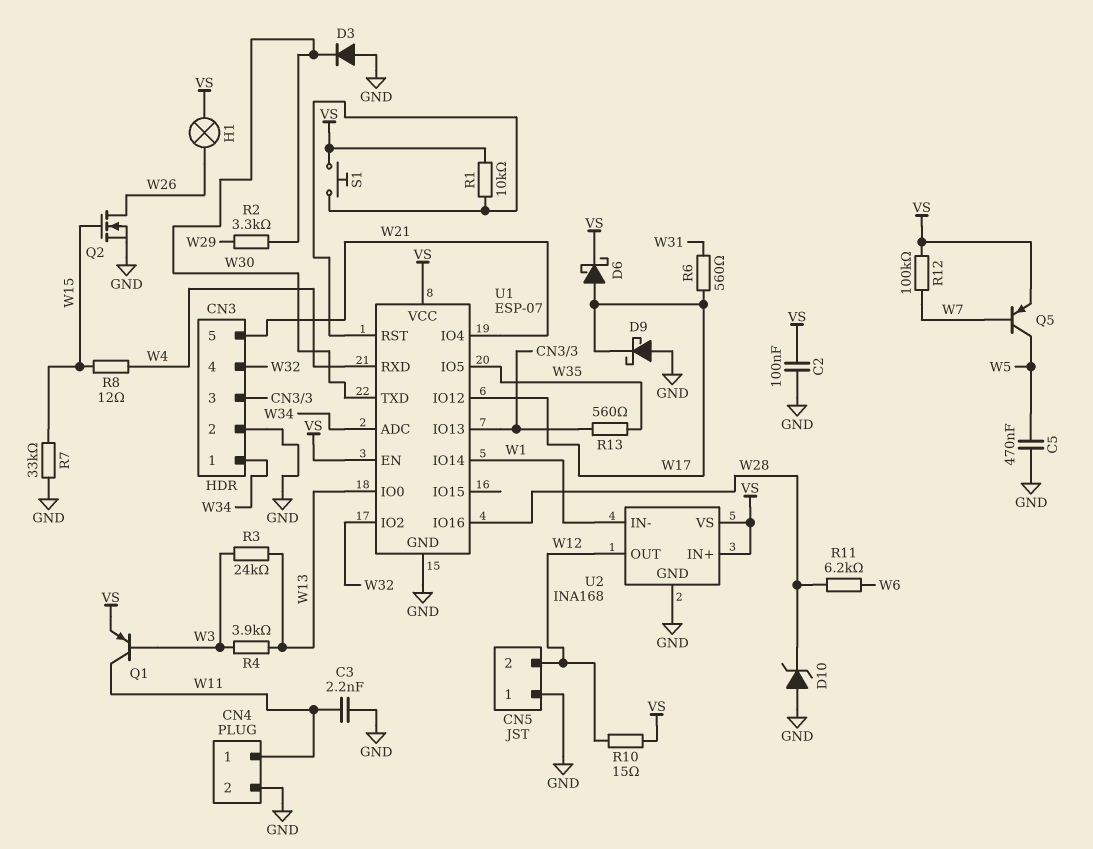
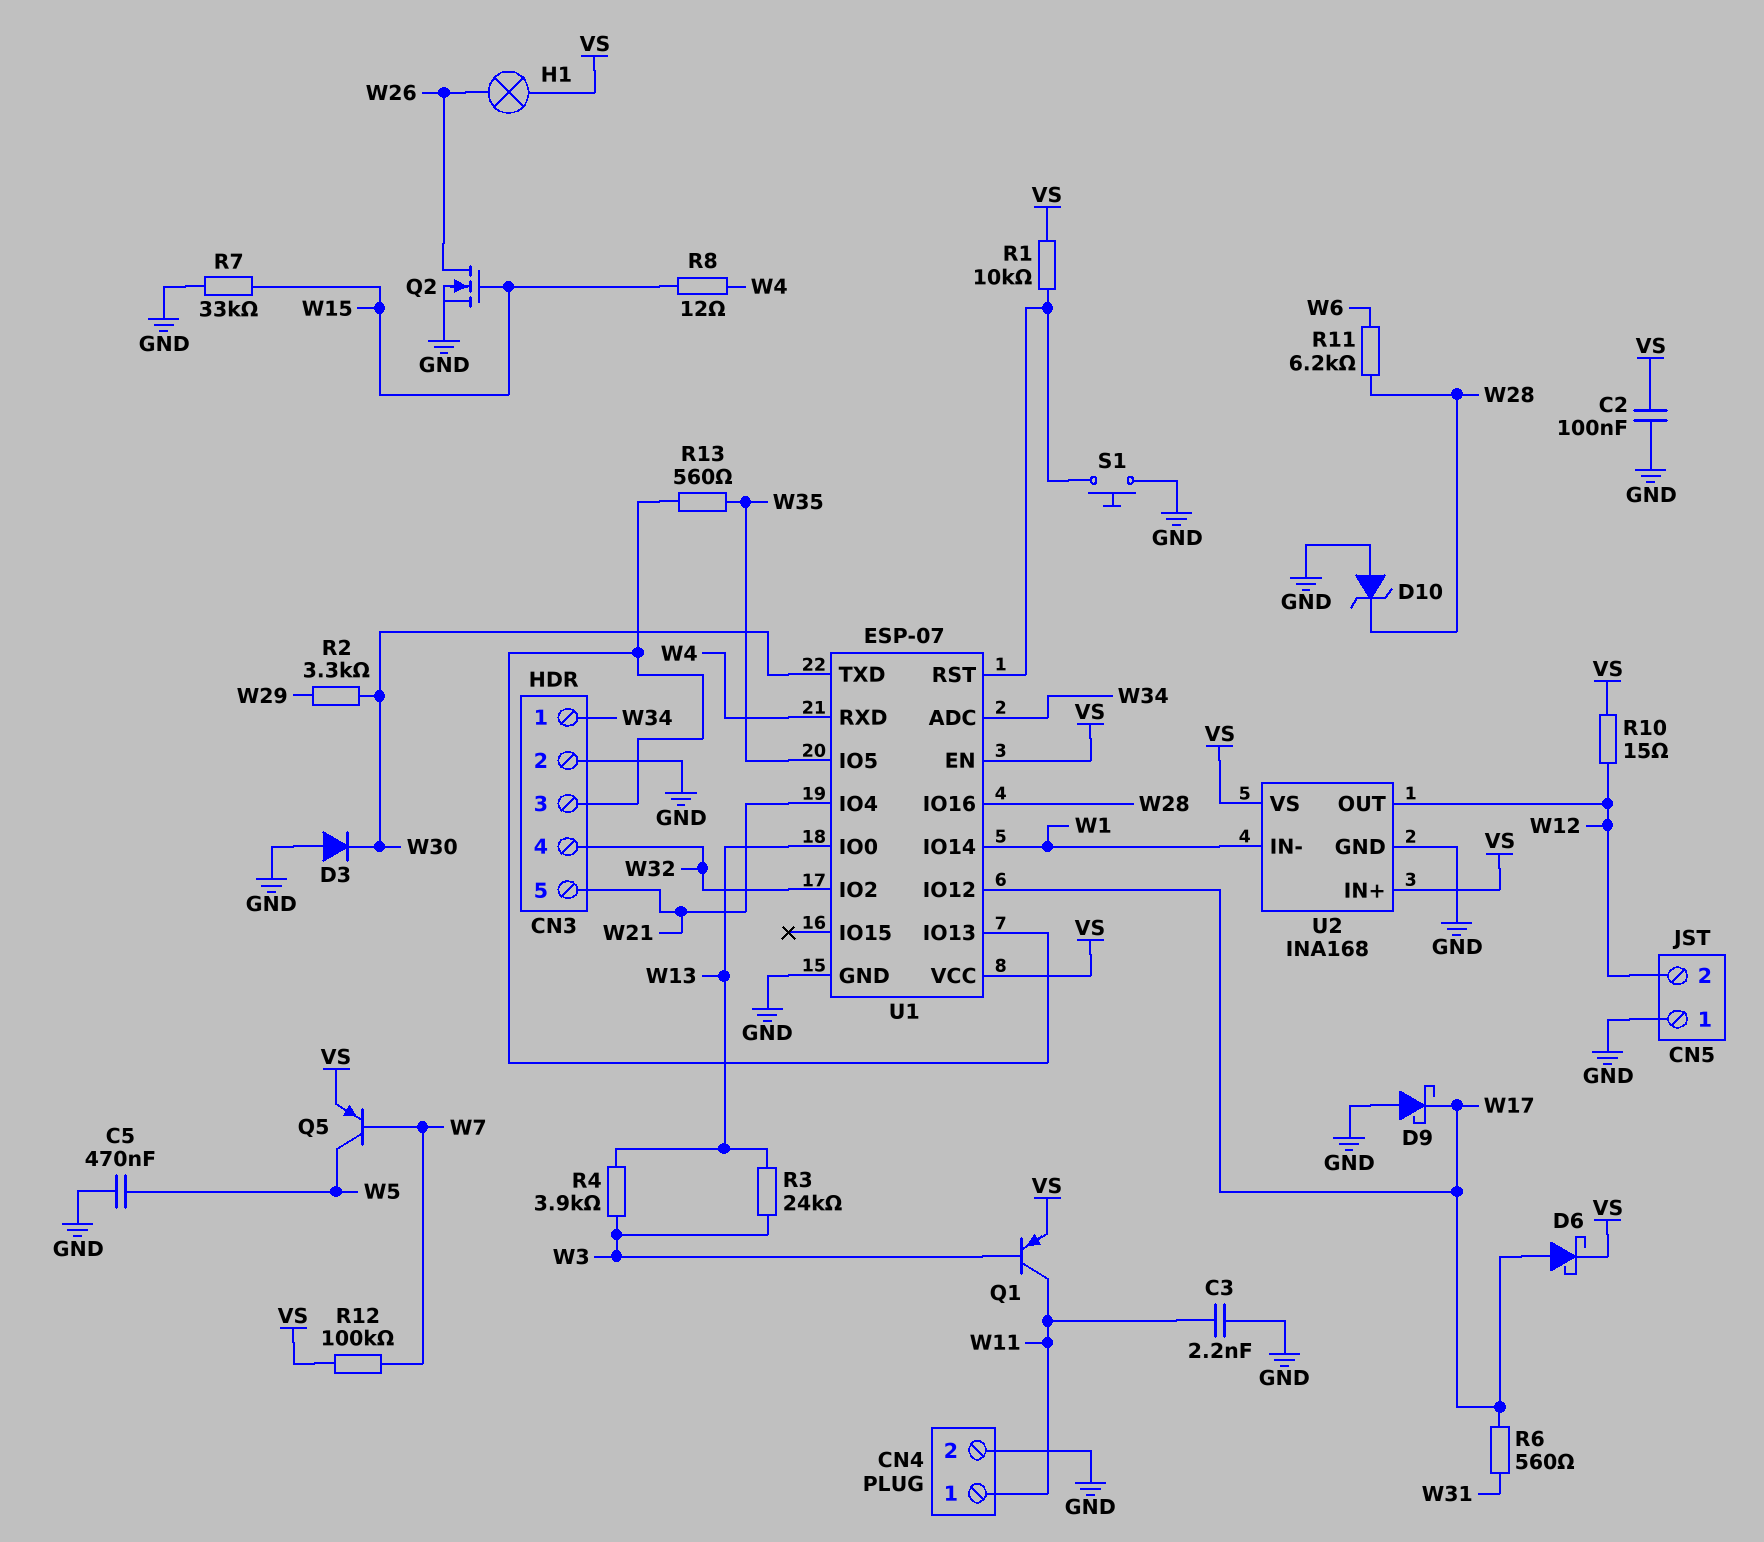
S1: button (U1/RST, VS) -> button (GND, U1/RST)

